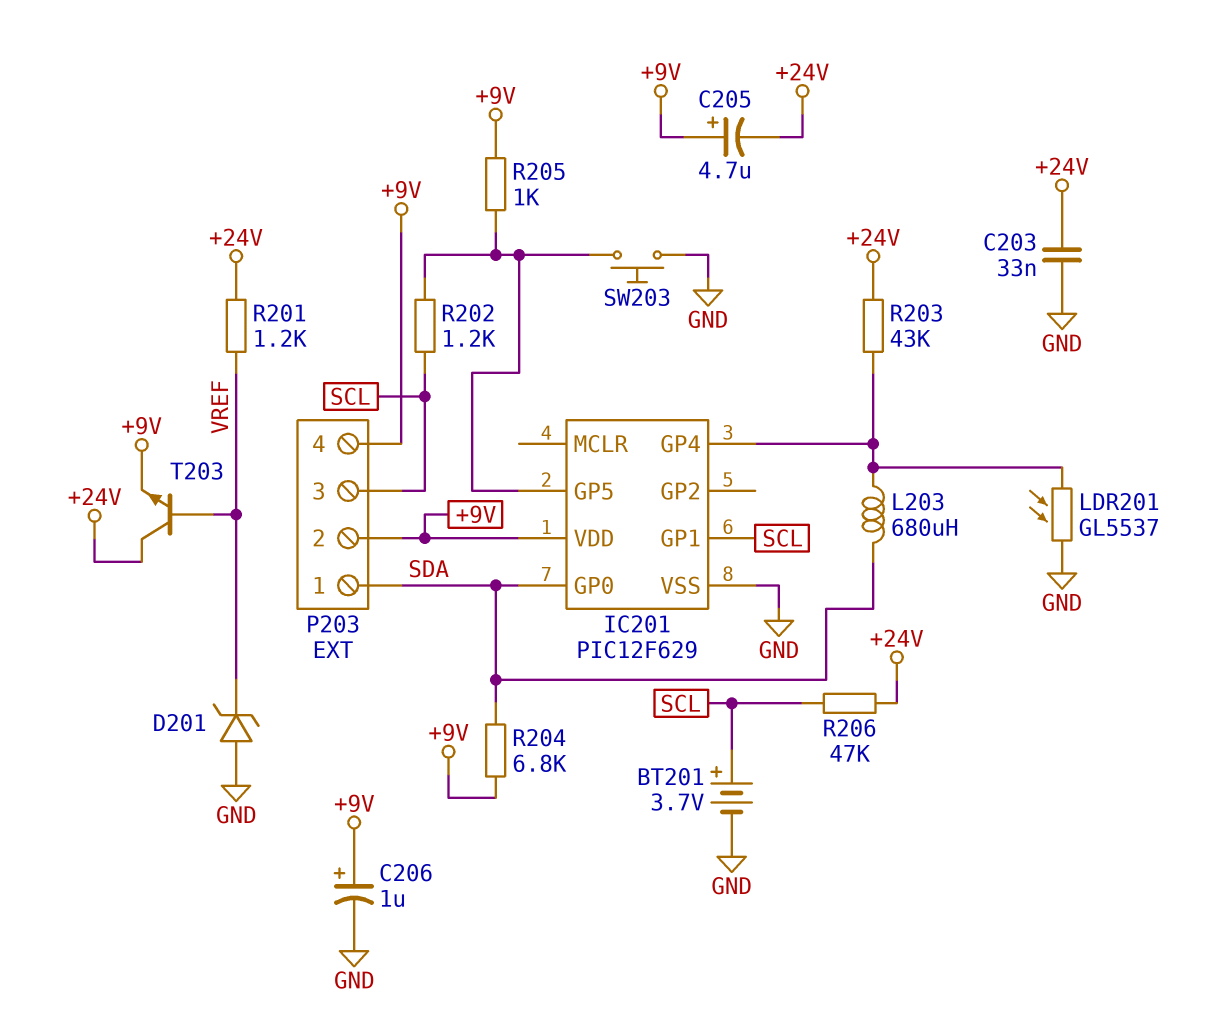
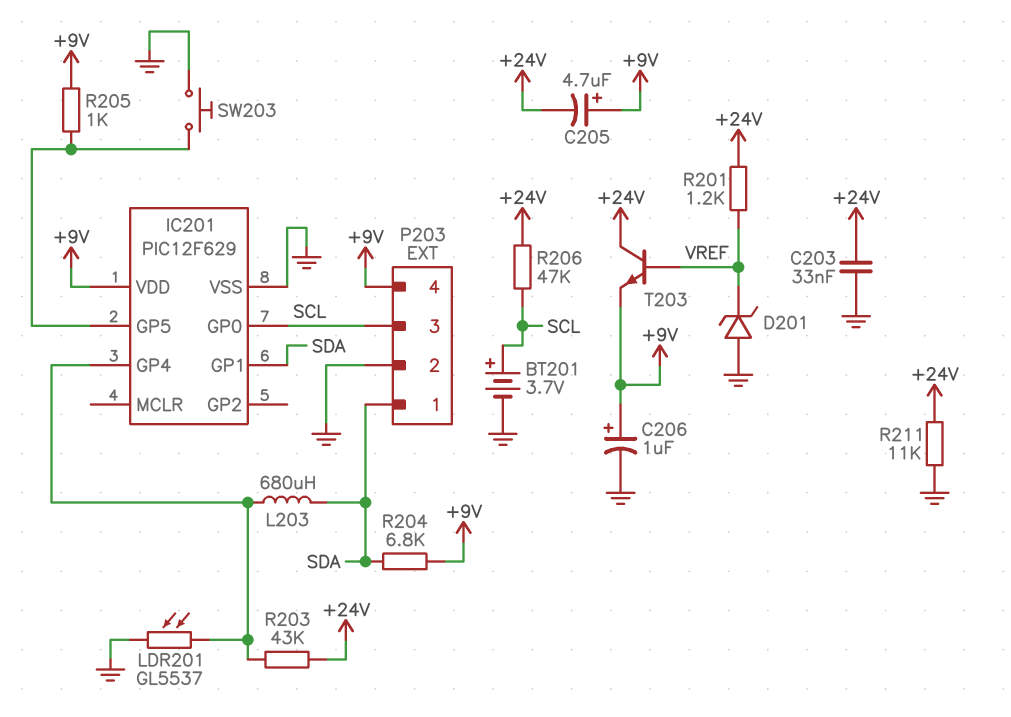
IC201 pin GP0: SDA -> SCL
IC201 pin GP1: SCL -> SDA
P203 pin 2: +9V -> GND
R202: 1.2k (IC201/GP5, SCL) -> none
R211: none -> 11k (+24V, GND)

